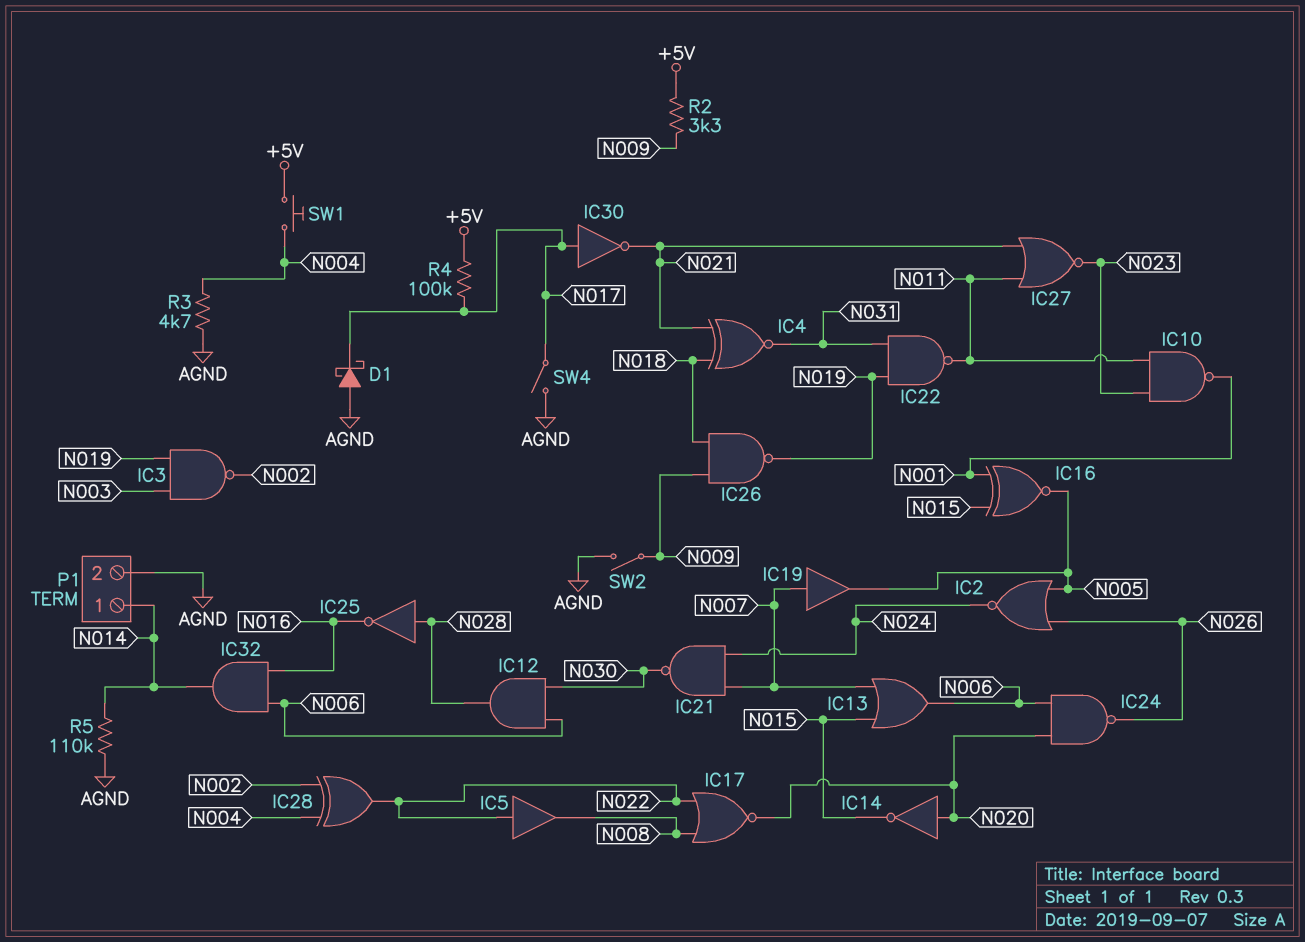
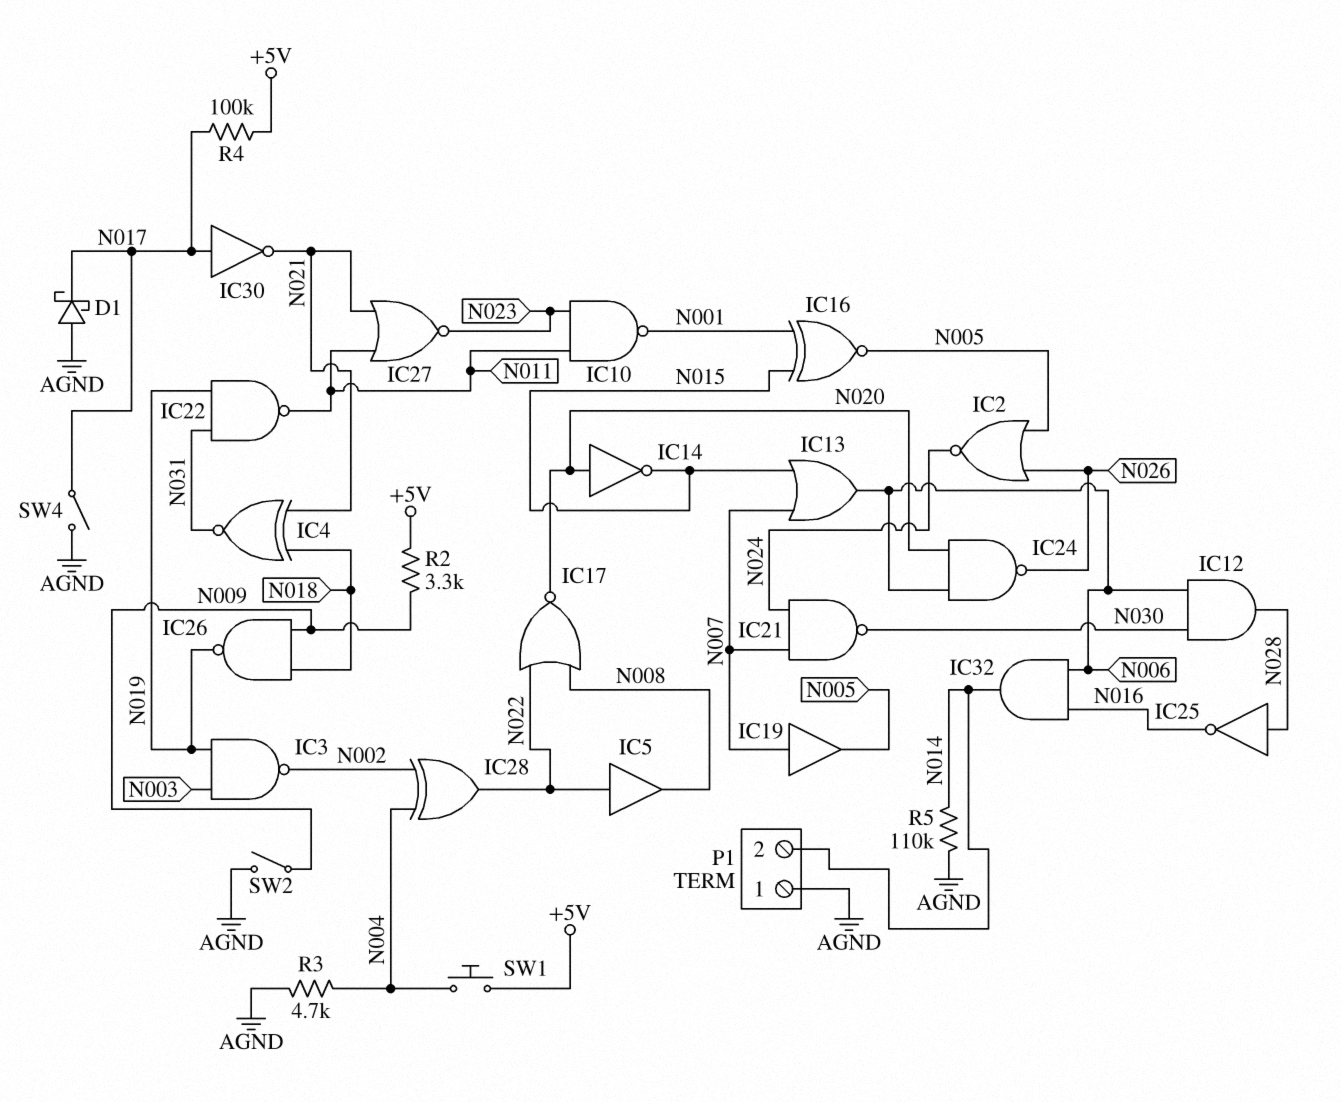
P1 pin 1: N014 -> AGND
P1 pin 2: AGND -> N014

